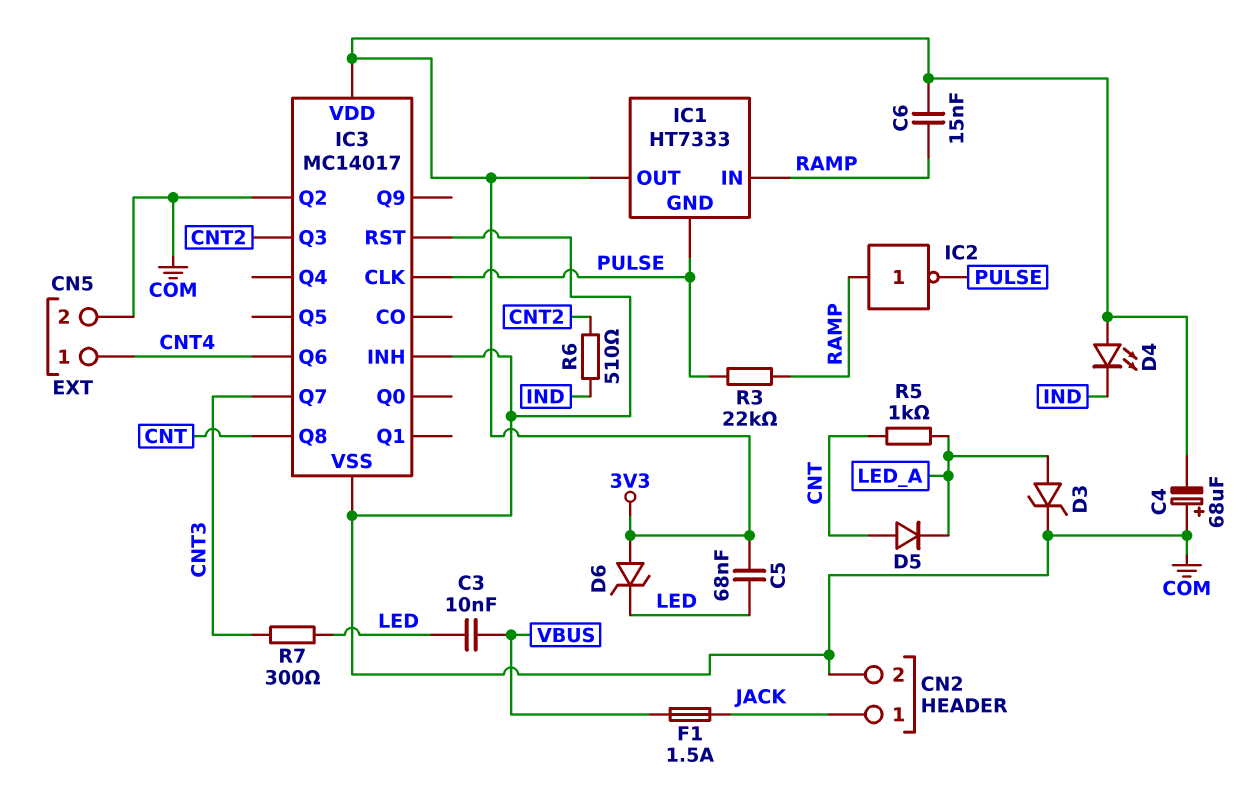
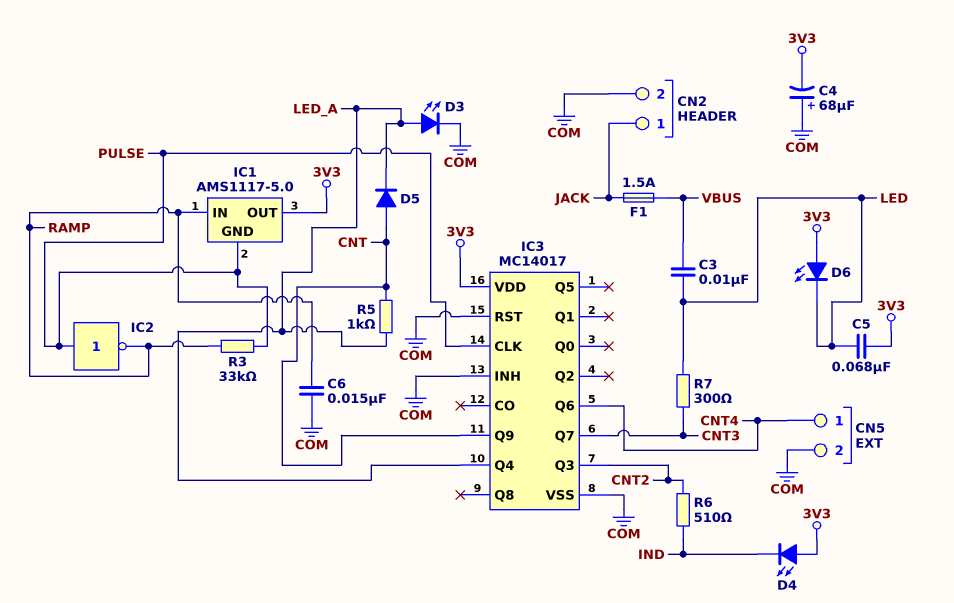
C6: 15nF (3V3, RAMP) -> 15nF (COM, RAMP)
D3: zener (A LED_A, K COM) -> LED (A LED_A, K COM)
D6: zener (A 3V3, K LED) -> LED (A 3V3, K LED)
IC1: HT7333 -> AMS1117-5.0
IC2: NOT (in RAMP, out PULSE) -> NOT (in PULSE, out RAMP)
IC3 pin Q2: COM -> none
IC3 pin Q4: none -> LED_A
IC3 pin Q8: CNT -> none
IC3 pin Q9: none -> CNT
R3: 22k (PULSE, RAMP) -> 33k (PULSE, RAMP)

